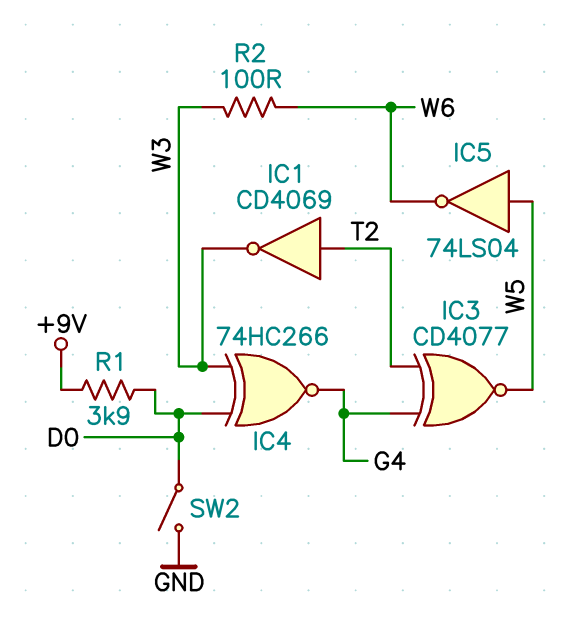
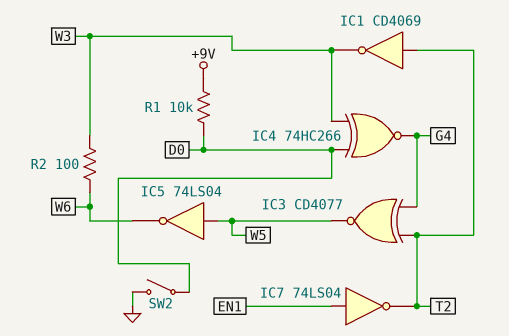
IC7: none -> NOT 74LS04 (in EN1, out T2)
R1: 3.9k (+9V, D0) -> 10k (+9V, D0)

